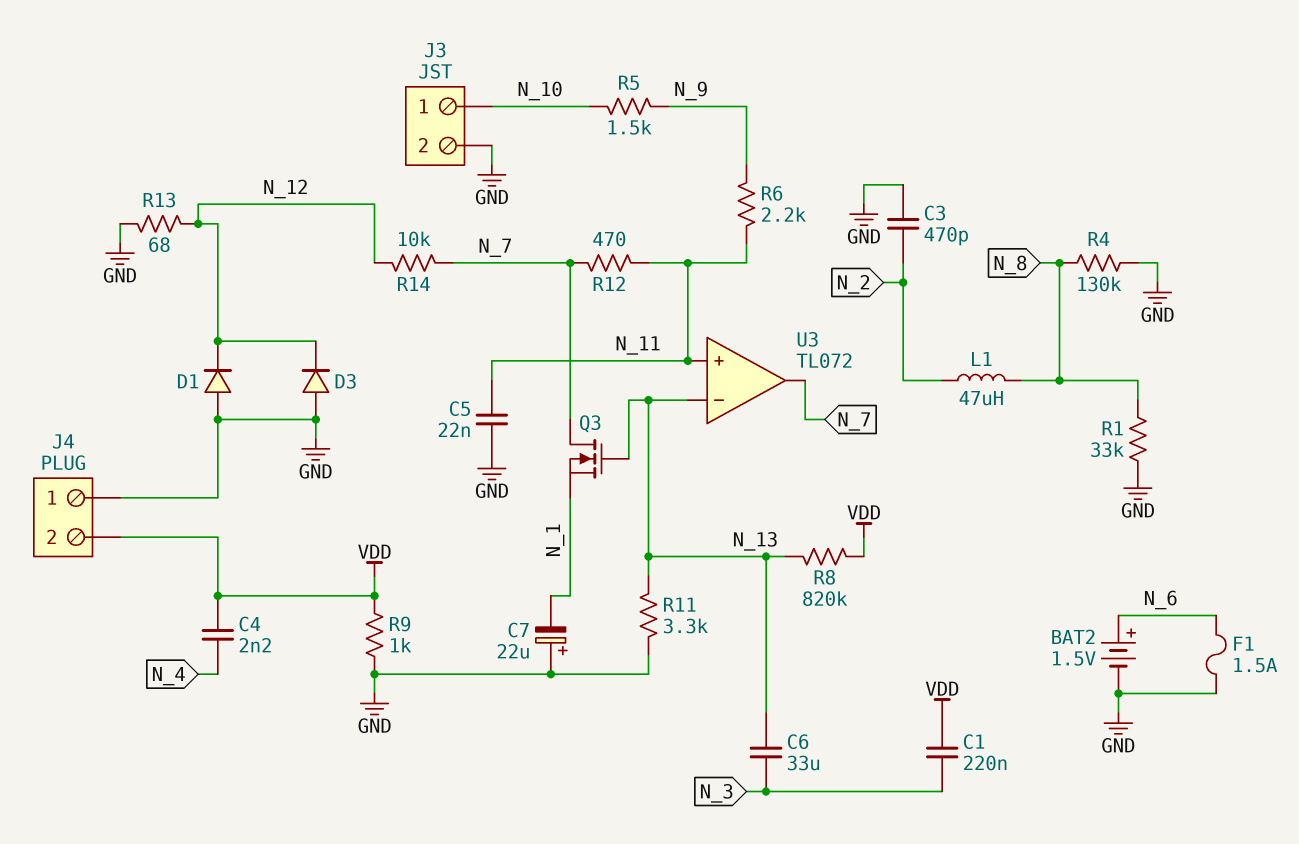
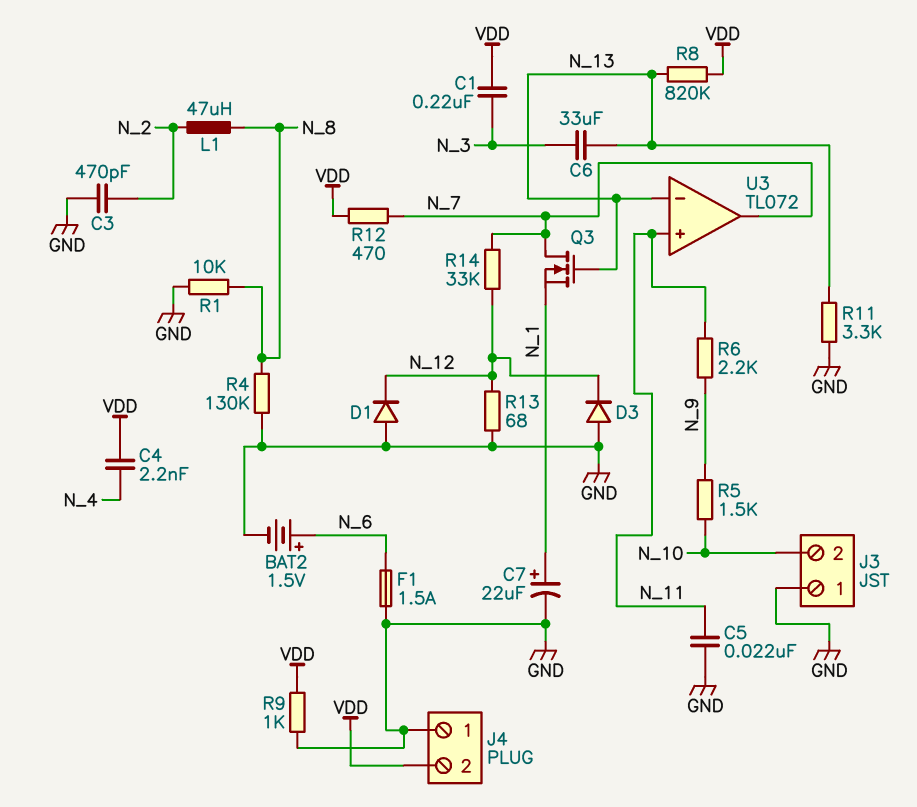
C7: 22uF (plus GND, minus N_1) -> 22uF (plus N_1, minus GND)
J3 pin 1: N_10 -> GND
J3 pin 2: GND -> N_10
R1: 33k (GND, N_8) -> 10k (GND, N_8)
R12: 470 (N_7, N_11) -> 470 (N_7, VDD)
R14: 10k (N_7, N_12) -> 33k (N_7, N_12)

